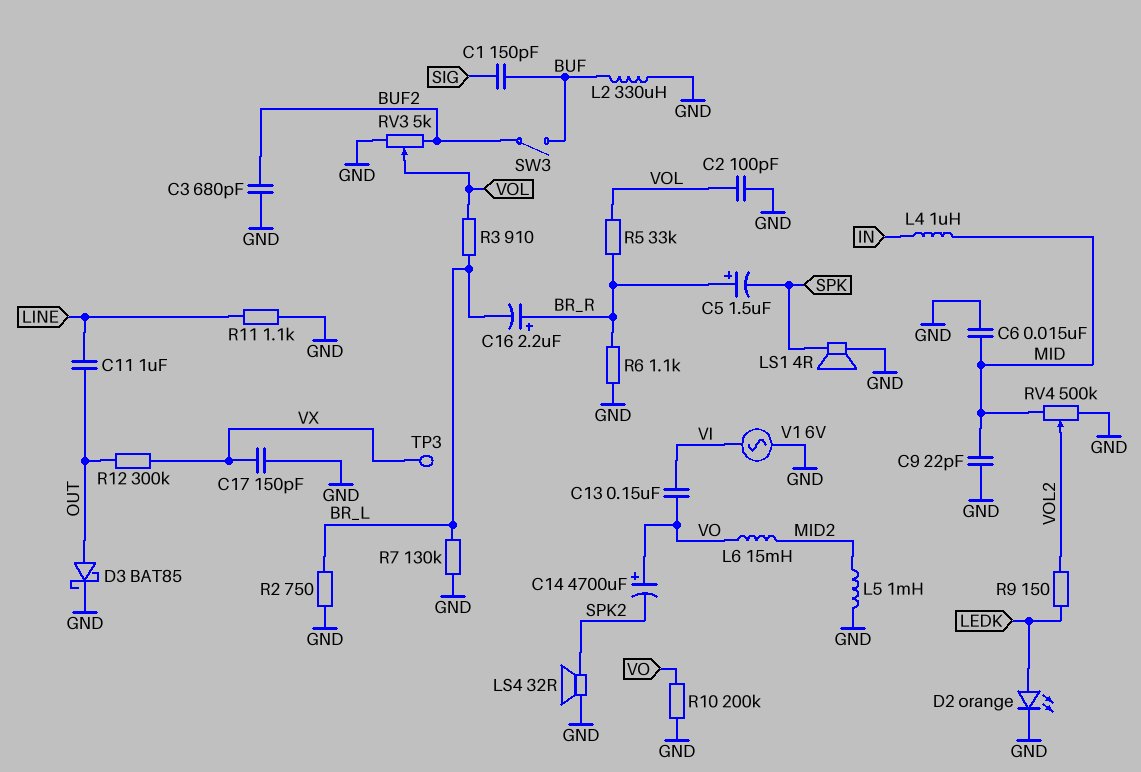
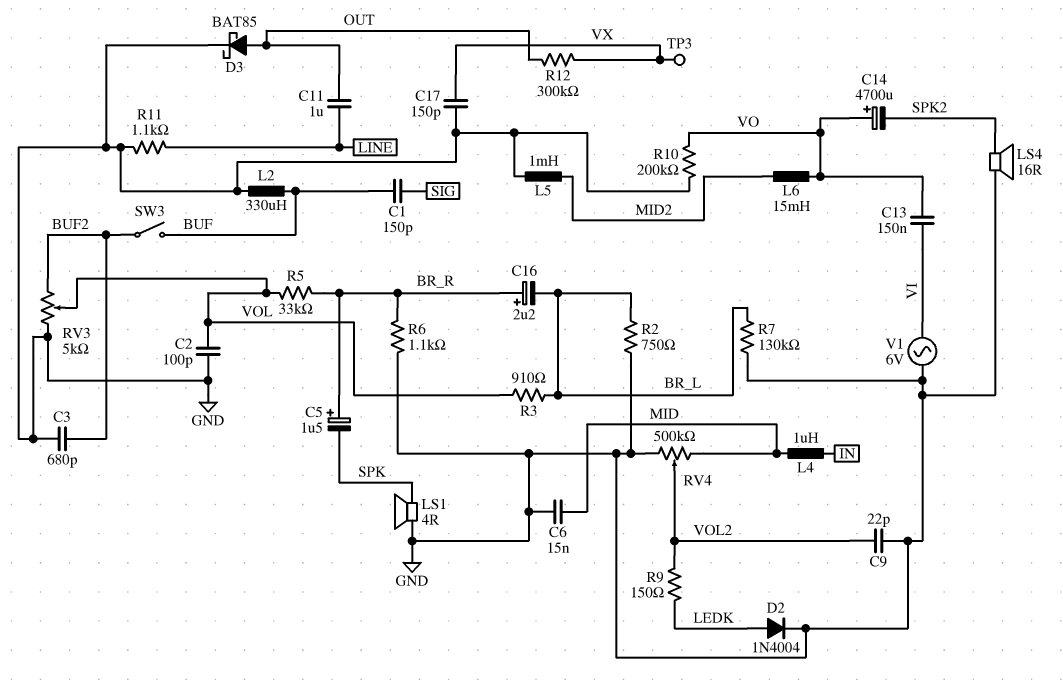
C9: 22pF (GND, MID) -> 22pF (GND, VOL2)
D2: LED orange (A LEDK, K GND) -> diode 1N4004 (A LEDK, K GND)
LS4: speaker 32R (GND, SPK2) -> speaker 16R (GND, SPK2)

